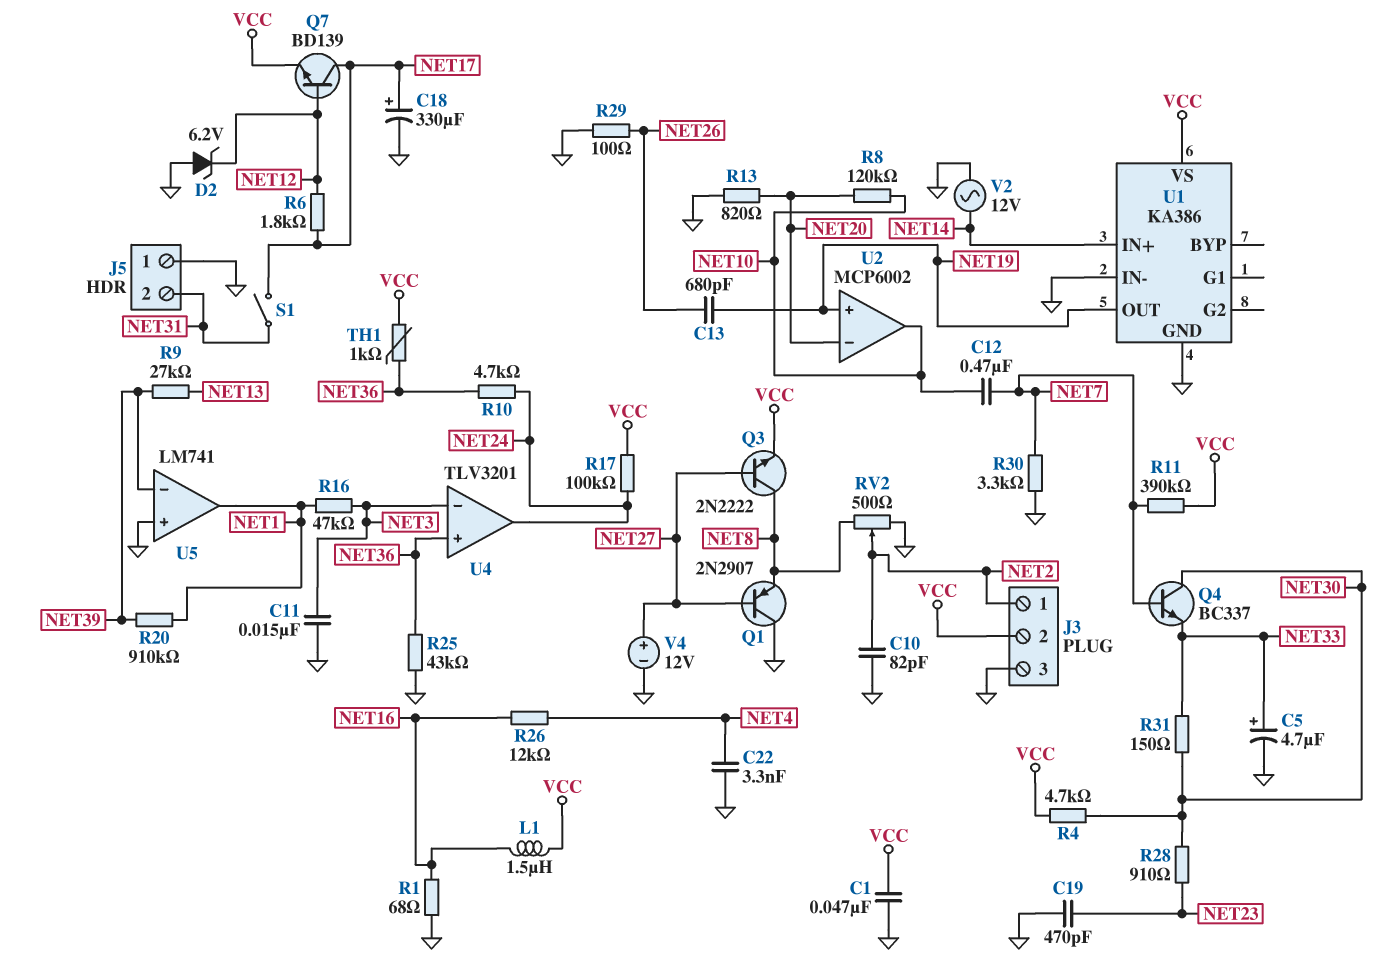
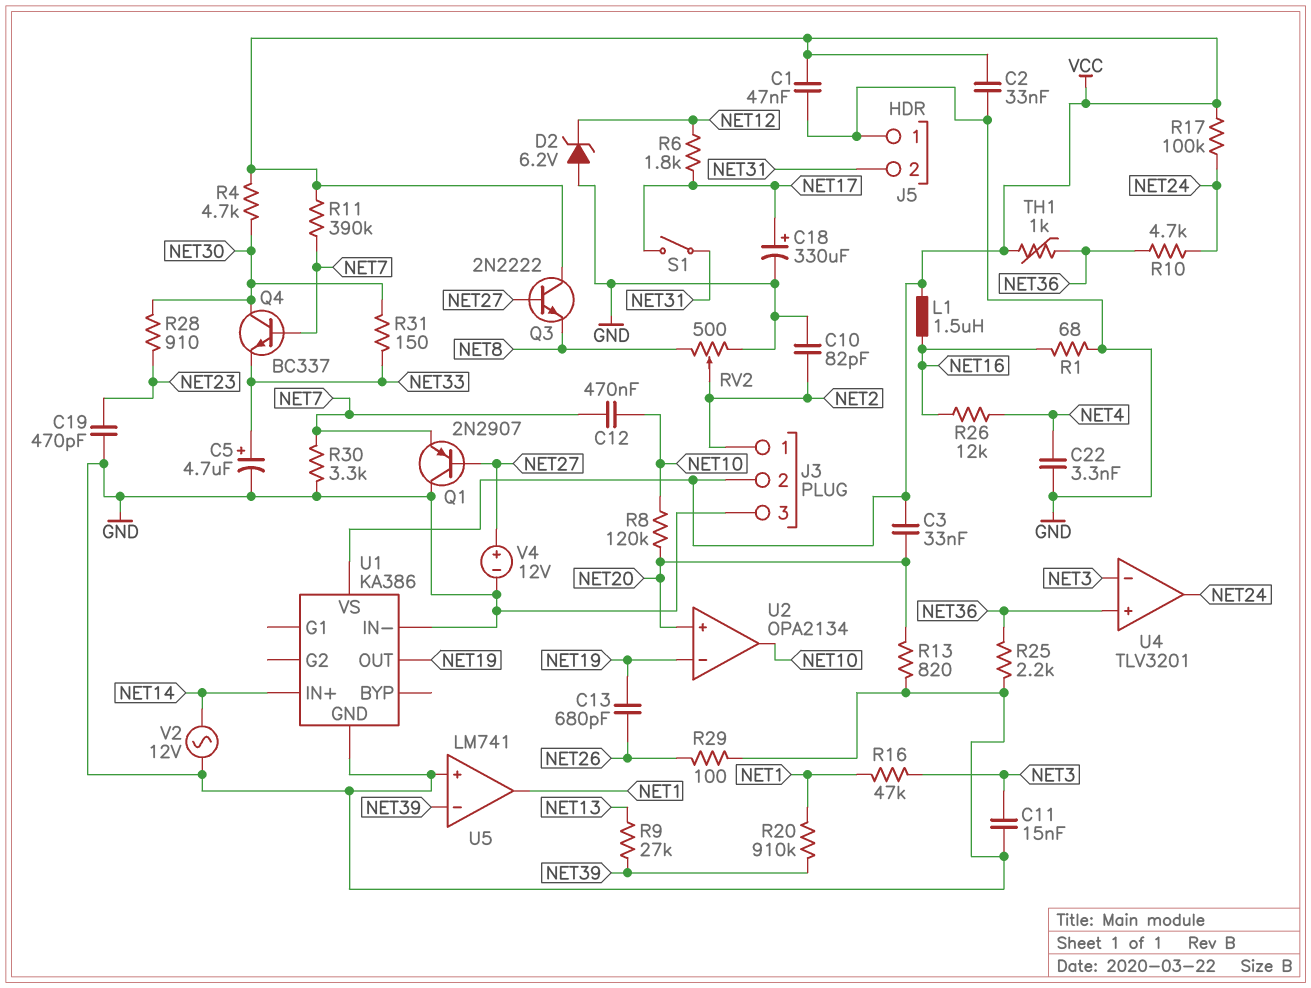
C2: none -> 33nF (GND, VCC)
C3: none -> 33nF (NET20, VCC)
Q1: PNP 2N2907 (B NET27, C GND, E NET8) -> PNP 2N2907 (B NET27, C GND, E NET7)
Q3: NPN 2N2222 (B NET27, C NET8, E VCC) -> NPN 2N2222 (B NET27, C VCC, E NET8)
Q7: NPN BD139 (B NET12, C NET17, E VCC) -> none
R25: 43k (GND, NET36) -> 2.2k (GND, NET36)
U2: MCP6002 -> OPA2134
U2 pin in+: NET19 -> NET20
U2 pin in-: NET20 -> NET19

